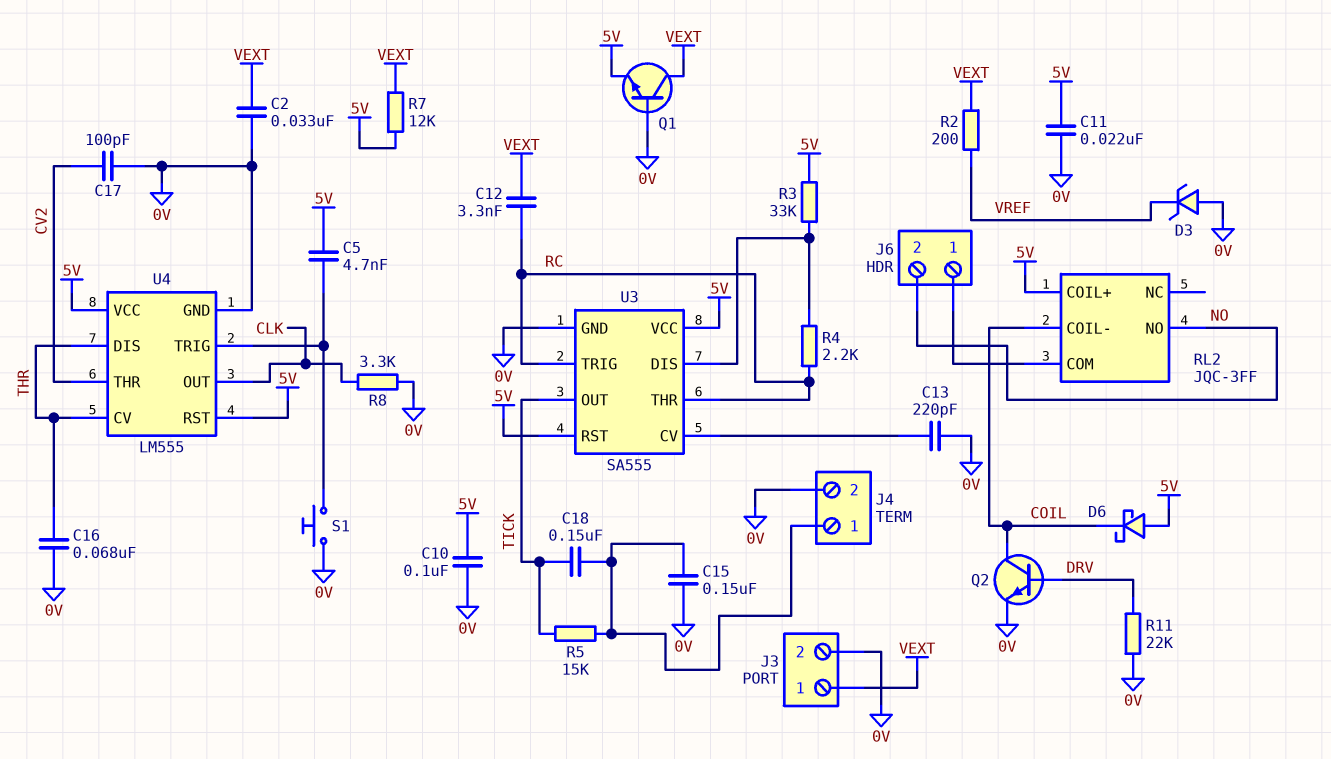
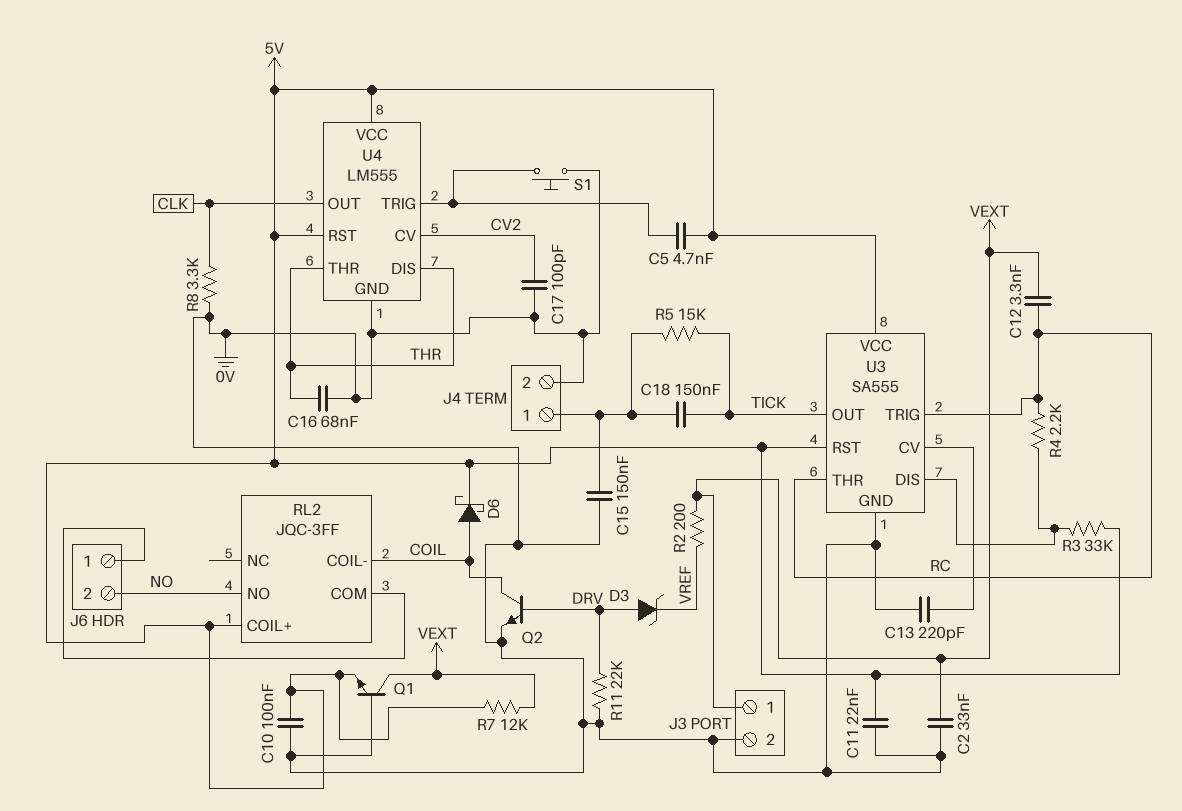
D3: zener (A 0V, K VREF) -> zener (A DRV, K VREF)
D6: schottky (A 5V, K COIL) -> schottky (A COIL, K 5V)
U4 pin CV: THR -> CV2
U4 pin THR: CV2 -> THR

